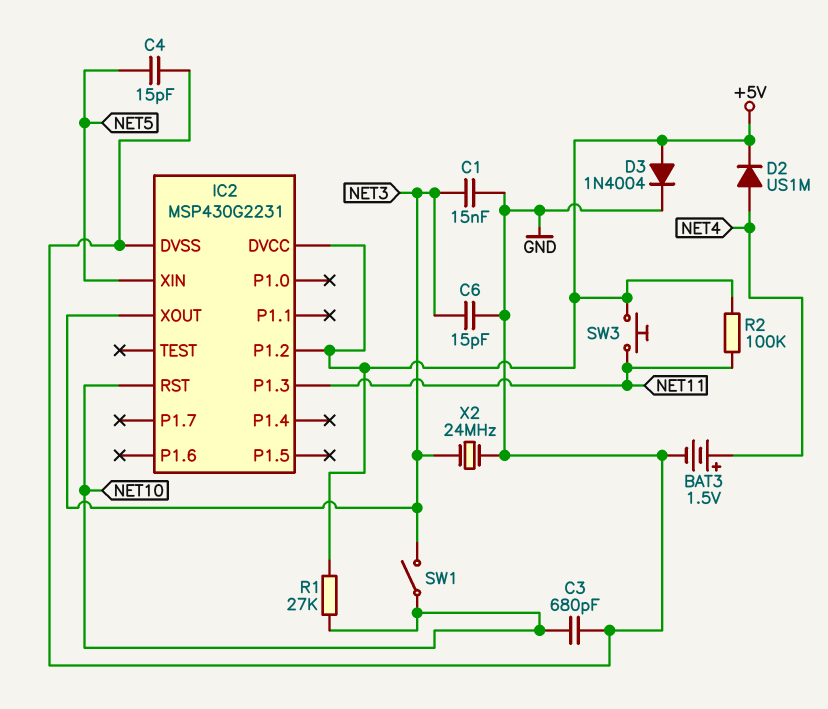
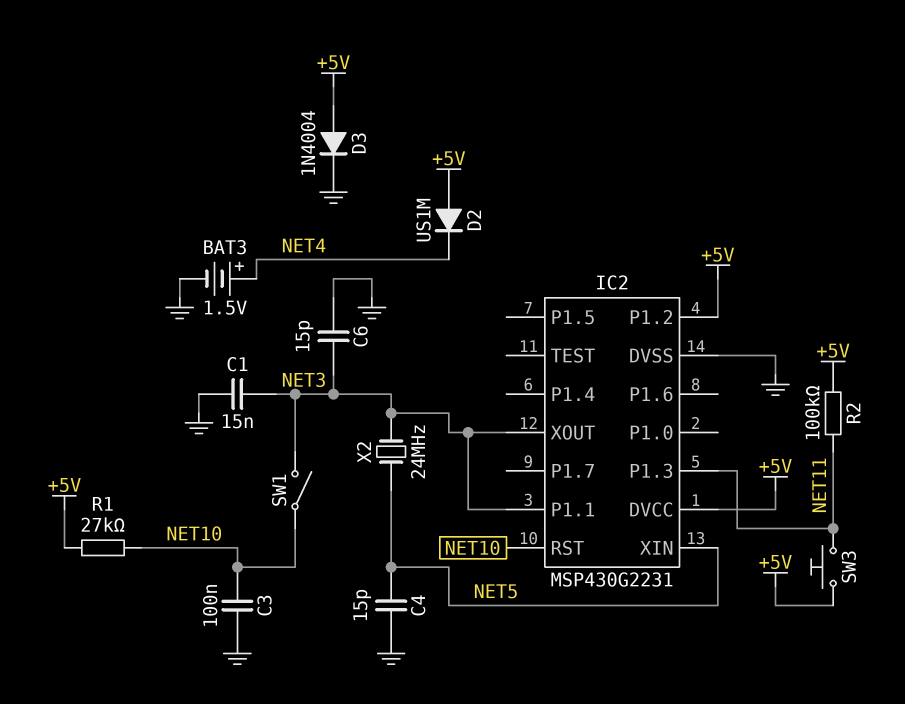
C3: 680pF (GND, NET10) -> 100nF (GND, NET10)
D2: diode US1M (A NET4, K +5V) -> diode US1M (A +5V, K NET4)
IC2 pin P1.1: none -> NET3
X2: 24MHz (GND, NET3) -> 24MHz (NET3, NET5)

